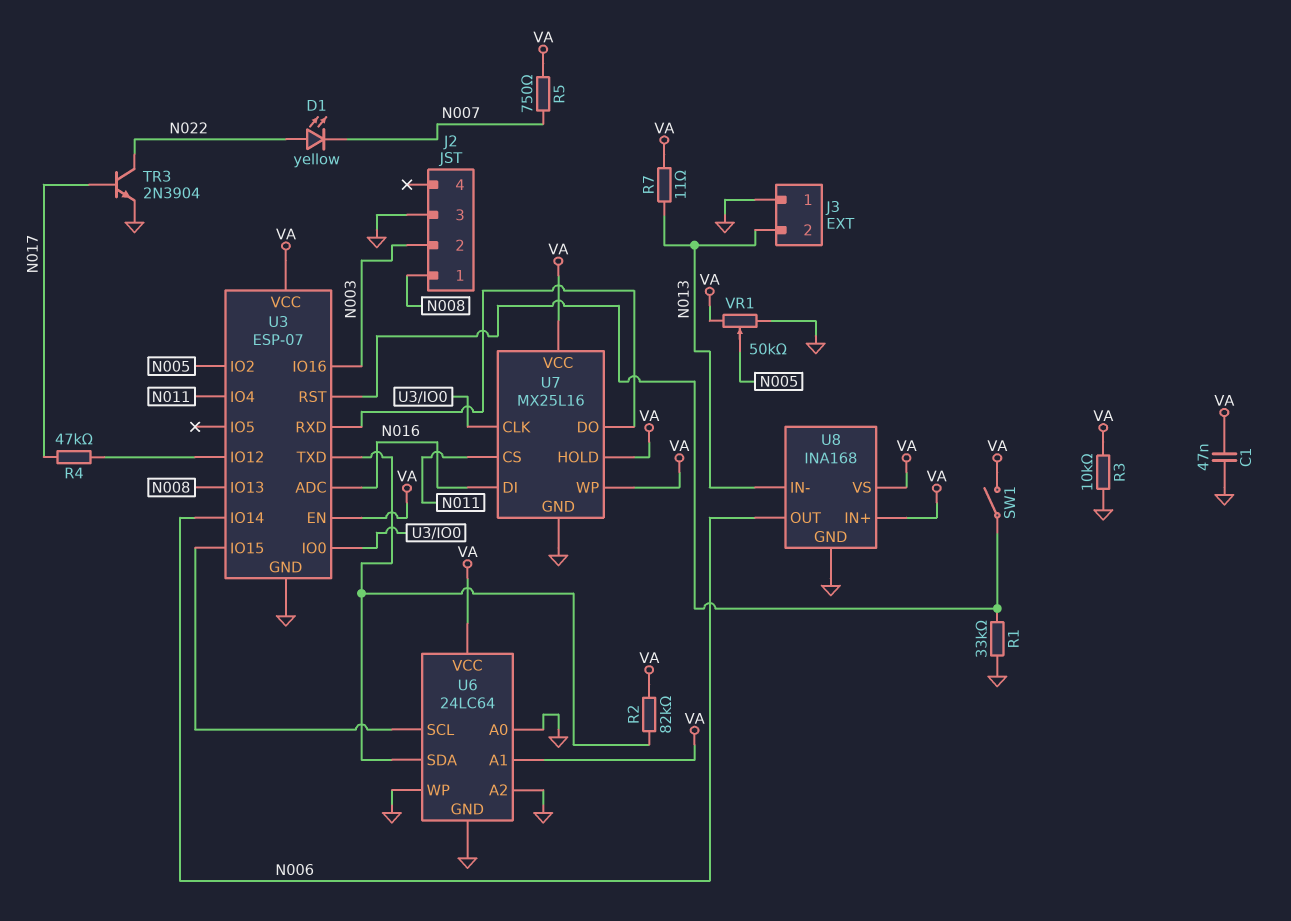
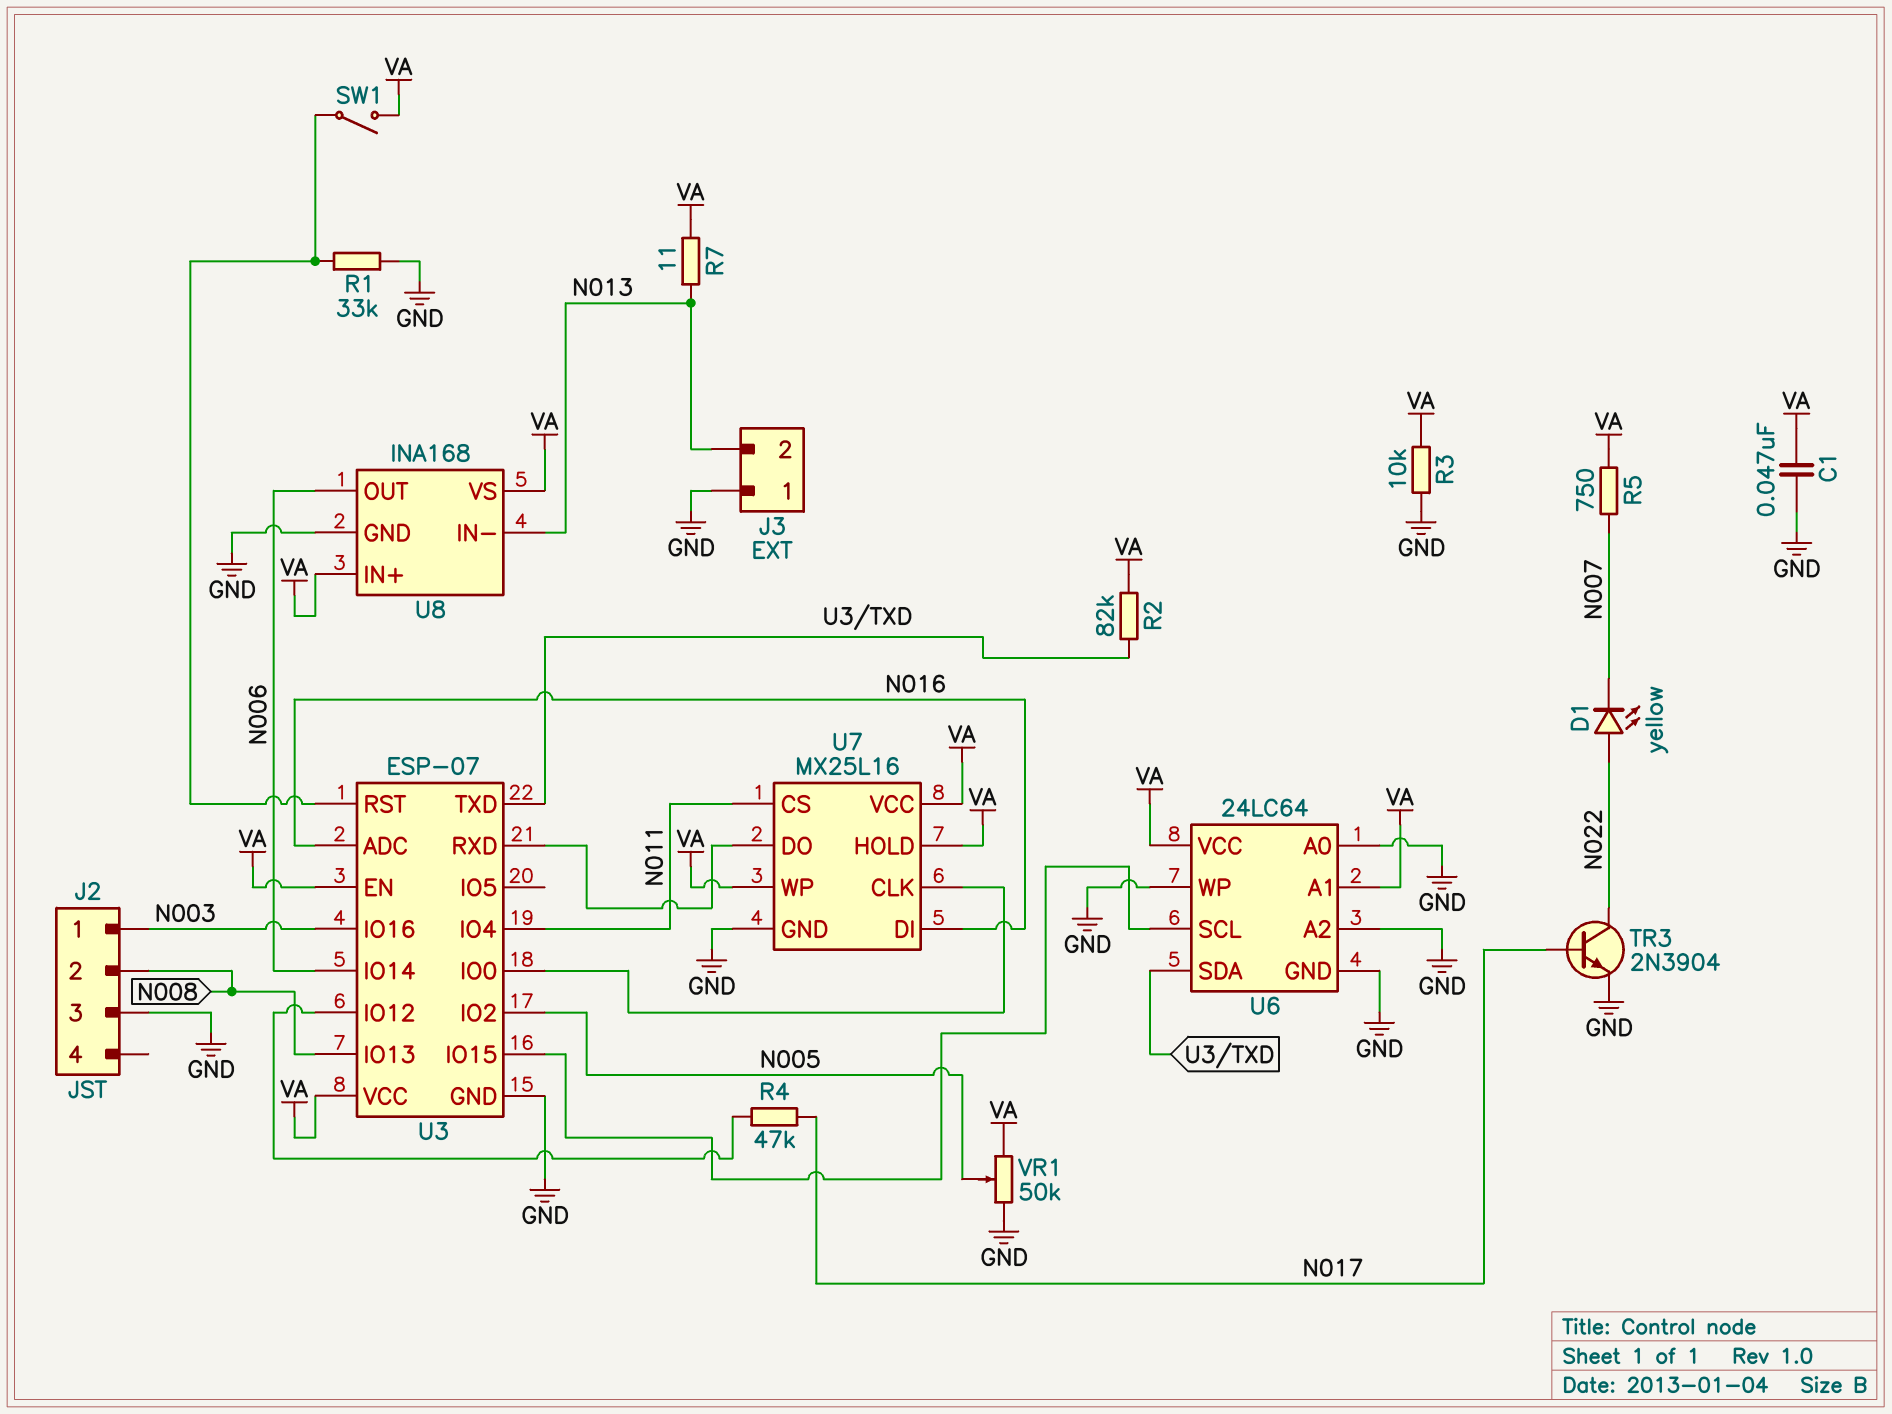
J2 pin 1: N008 -> N003
J2 pin 2: N003 -> N008

